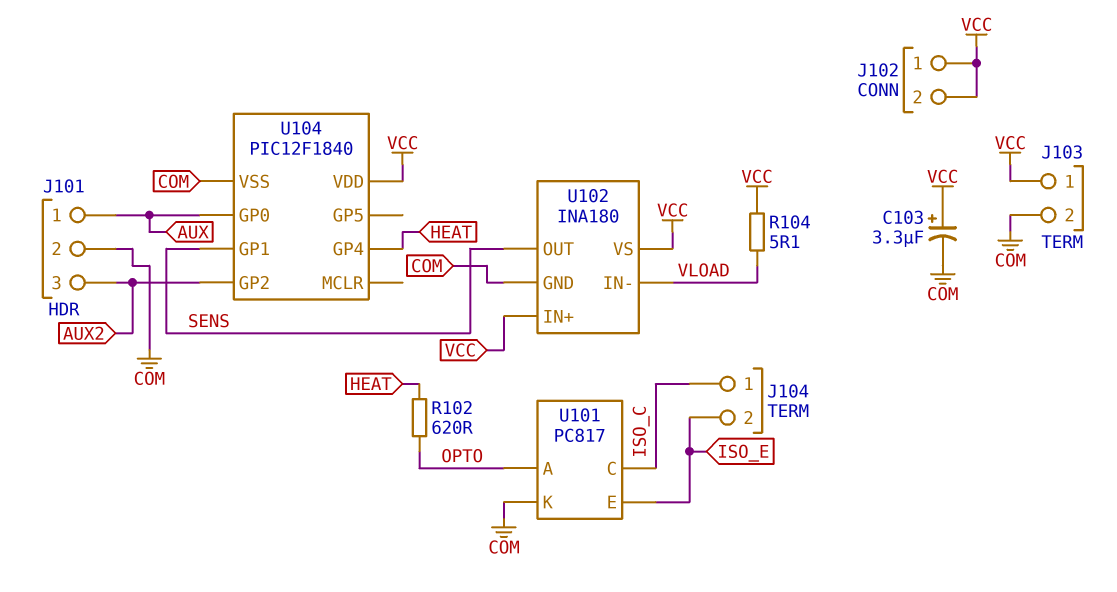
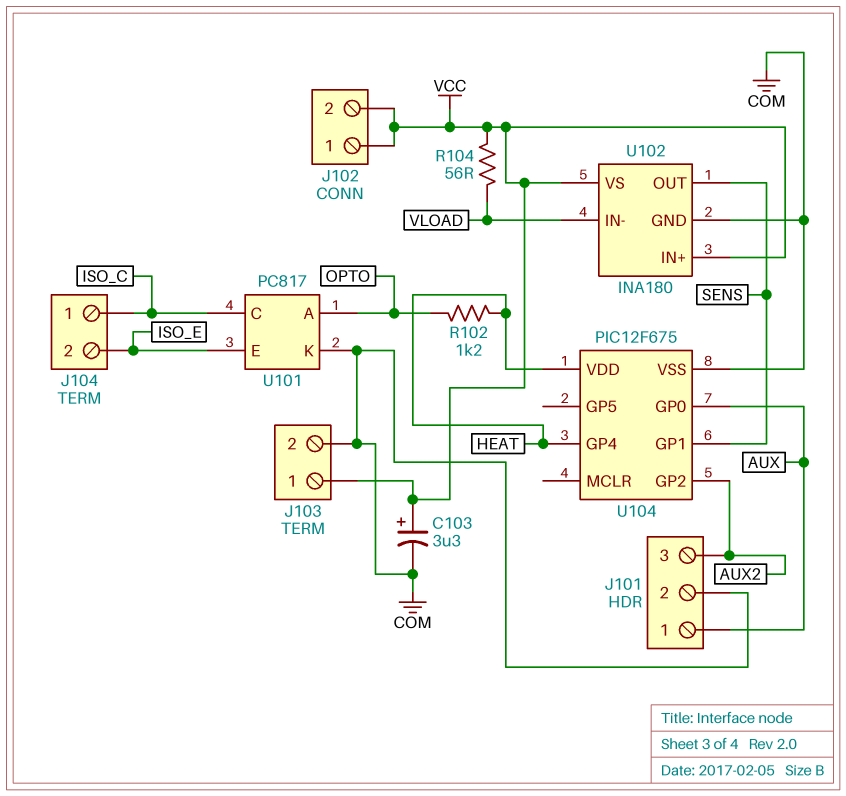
R102: 620 (HEAT, OPTO) -> 1.2k (HEAT, OPTO)
R104: 5.1 (VCC, VLOAD) -> 56 (VCC, VLOAD)
U104: PIC12F1840 -> PIC12F675
U104 pin VDD: VCC -> HEAT

